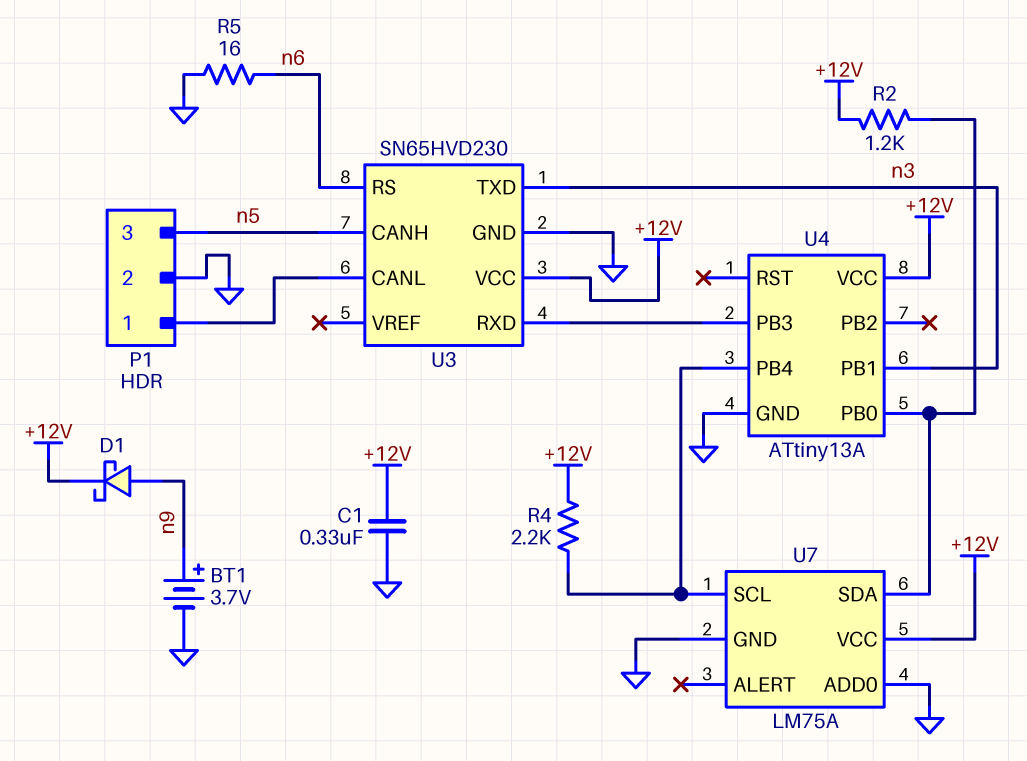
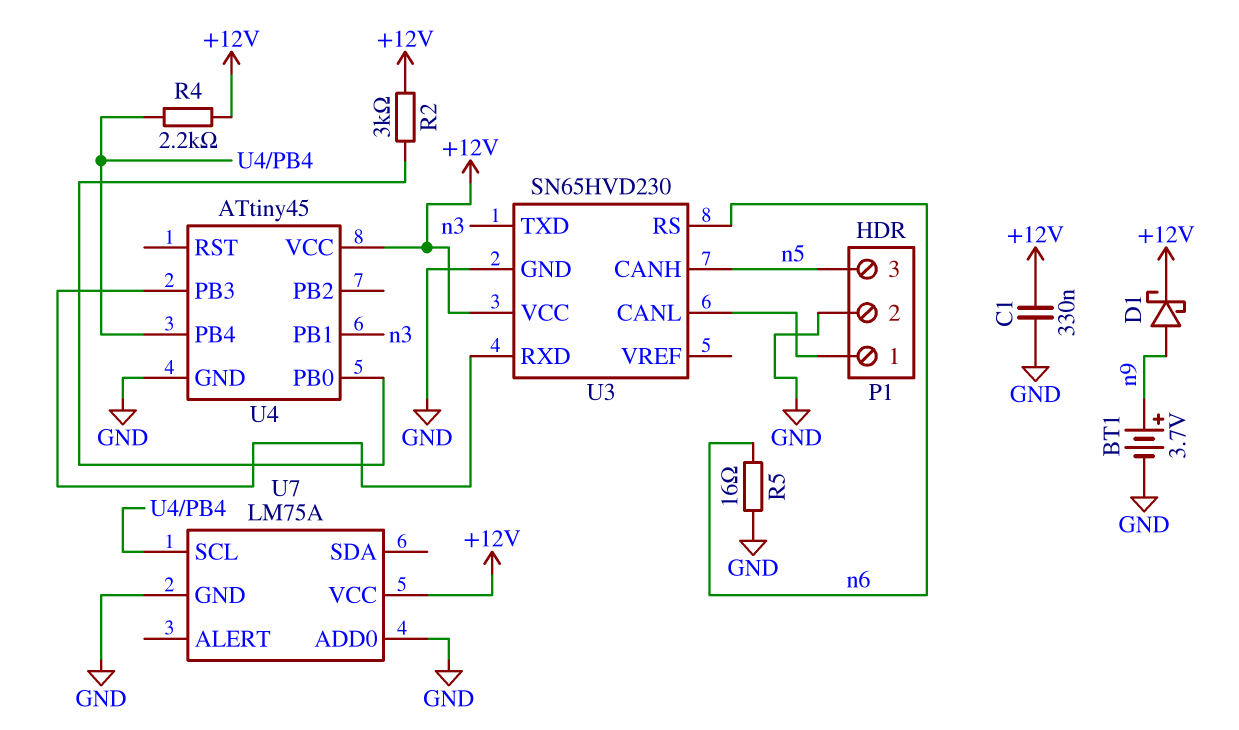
R2: 1.2k (+12V, U4/PB0) -> 3k (+12V, U4/PB0)
U4: ATtiny13A -> ATtiny45
U7 pin SDA: U4/PB0 -> none

